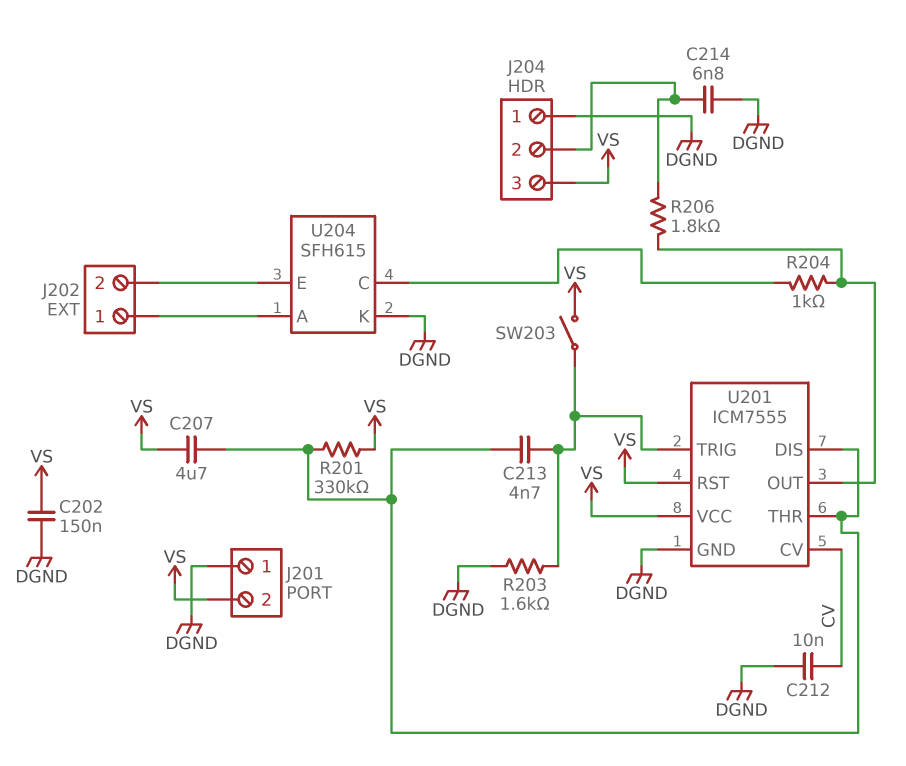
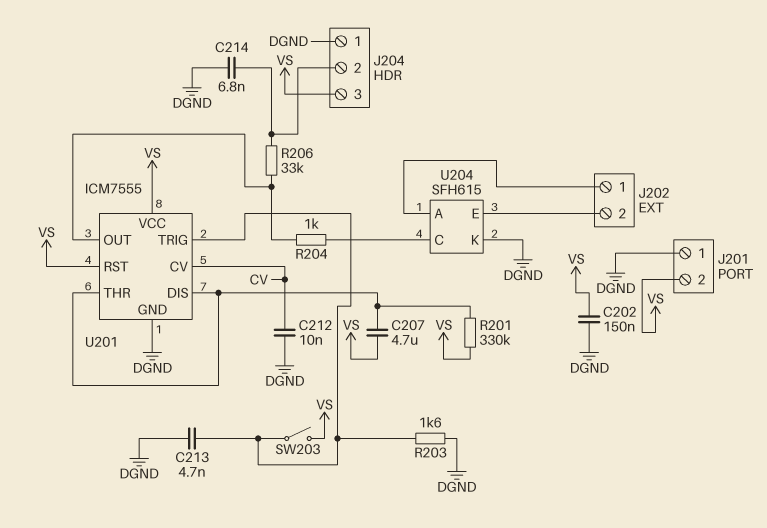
C213: 4.7nF (U201/DIS, U201/TRIG) -> 4.7nF (DGND, U201/TRIG)
R206: 1.8k (J204/2, U201/OUT) -> 33k (J204/2, U201/OUT)

